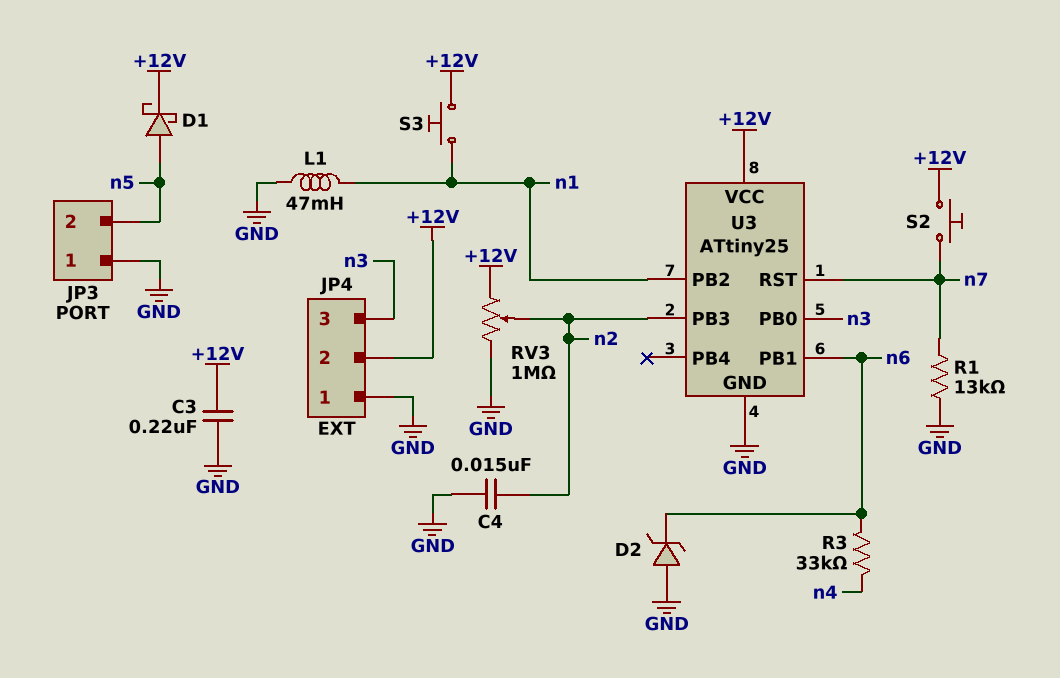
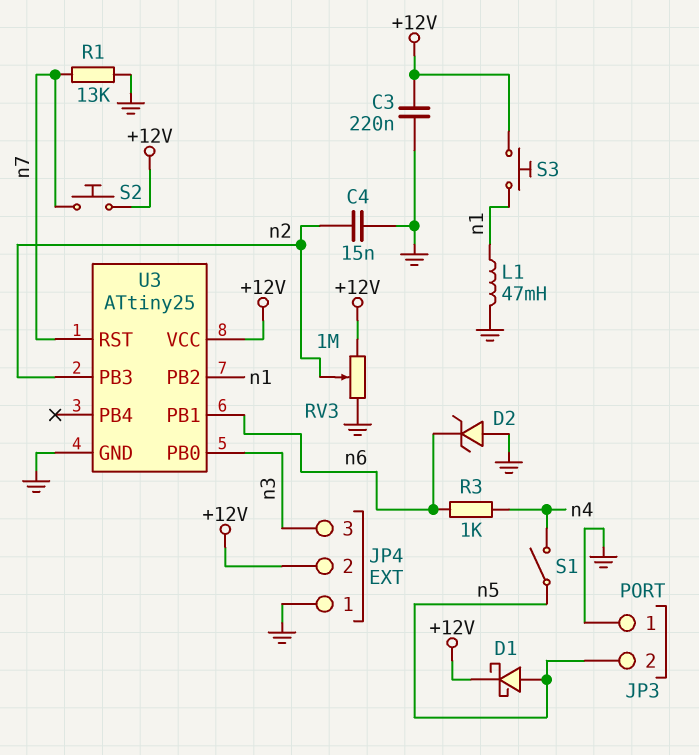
R3: 33k (n4, n6) -> 1k (n4, n6)
S1: none -> switch (n4, n5)

